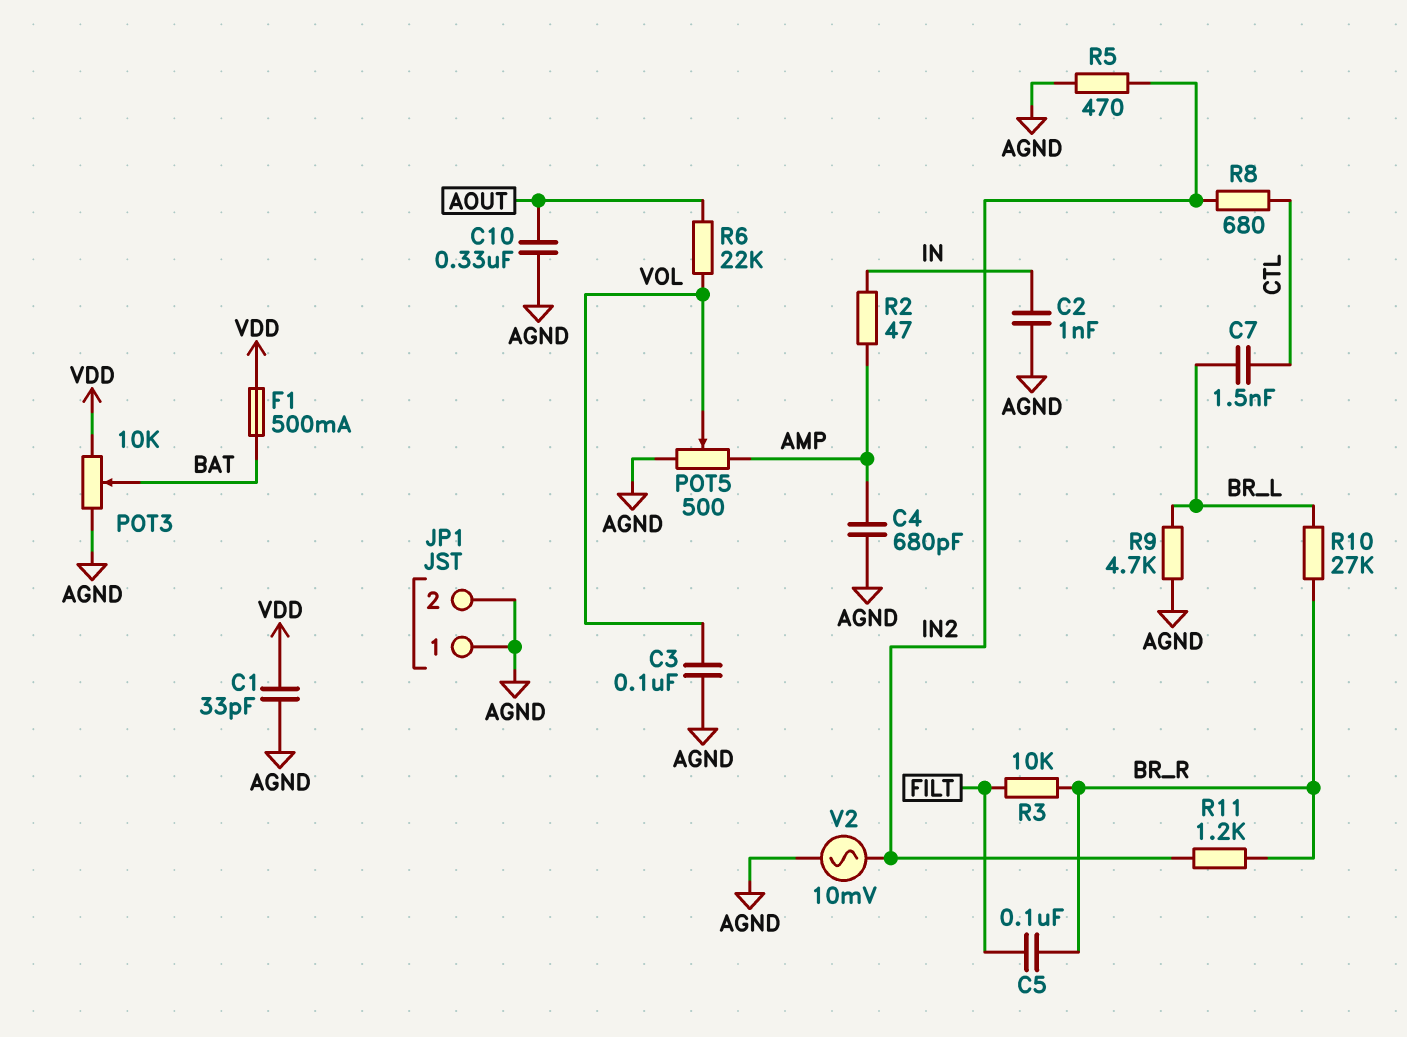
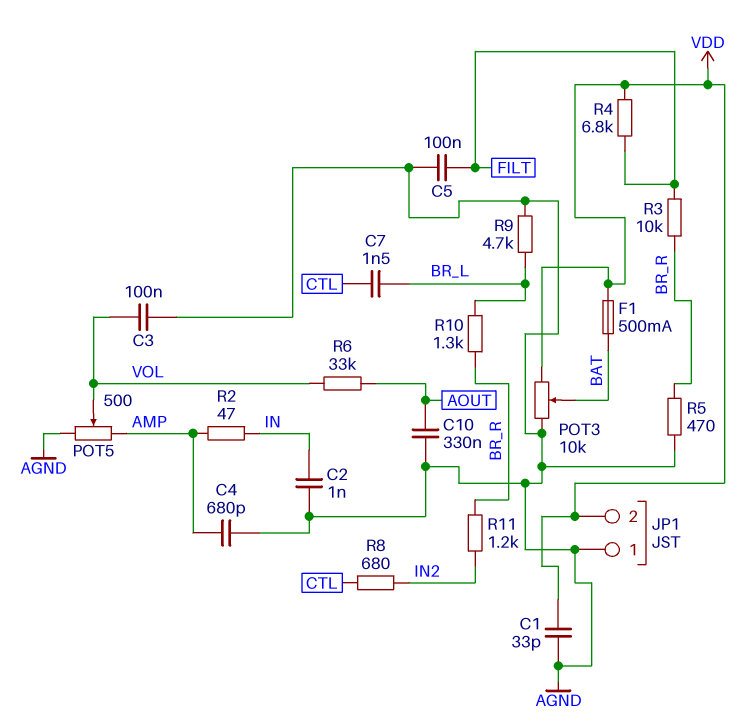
C5: 100nF (BR_R, FILT) -> 100nF (AGND, FILT)
JP1 pin 2: AGND -> VDD
R4: none -> 6.8k (FILT, VDD)
R5: 470 (AGND, IN2) -> 470 (AGND, BR_R)
R6: 22k (AOUT, VOL) -> 33k (AOUT, VOL)
R10: 27k (BR_L, BR_R) -> 1.3k (BR_L, BR_R)
V2: AC 10mV (AGND, IN2) -> none

